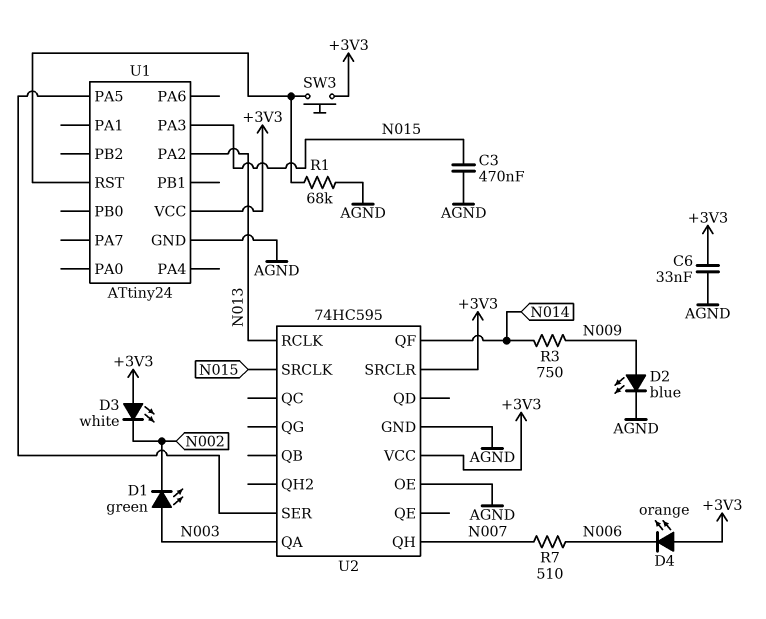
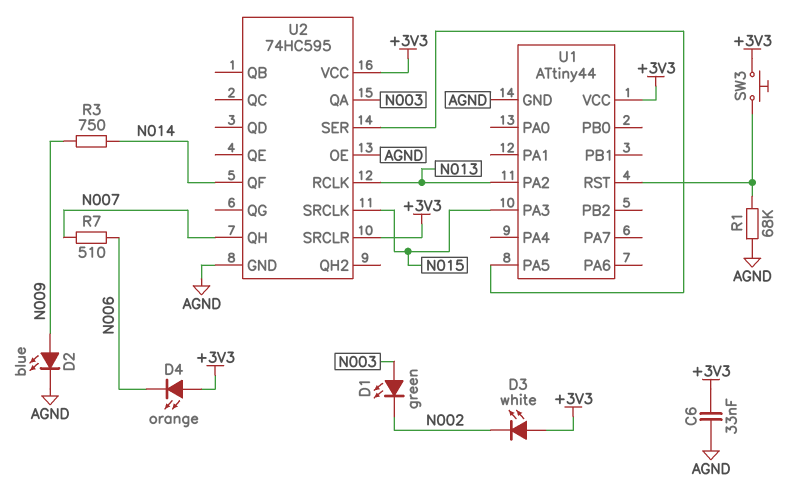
C3: 470nF (AGND, N015) -> none
U1: ATtiny24 -> ATtiny44

